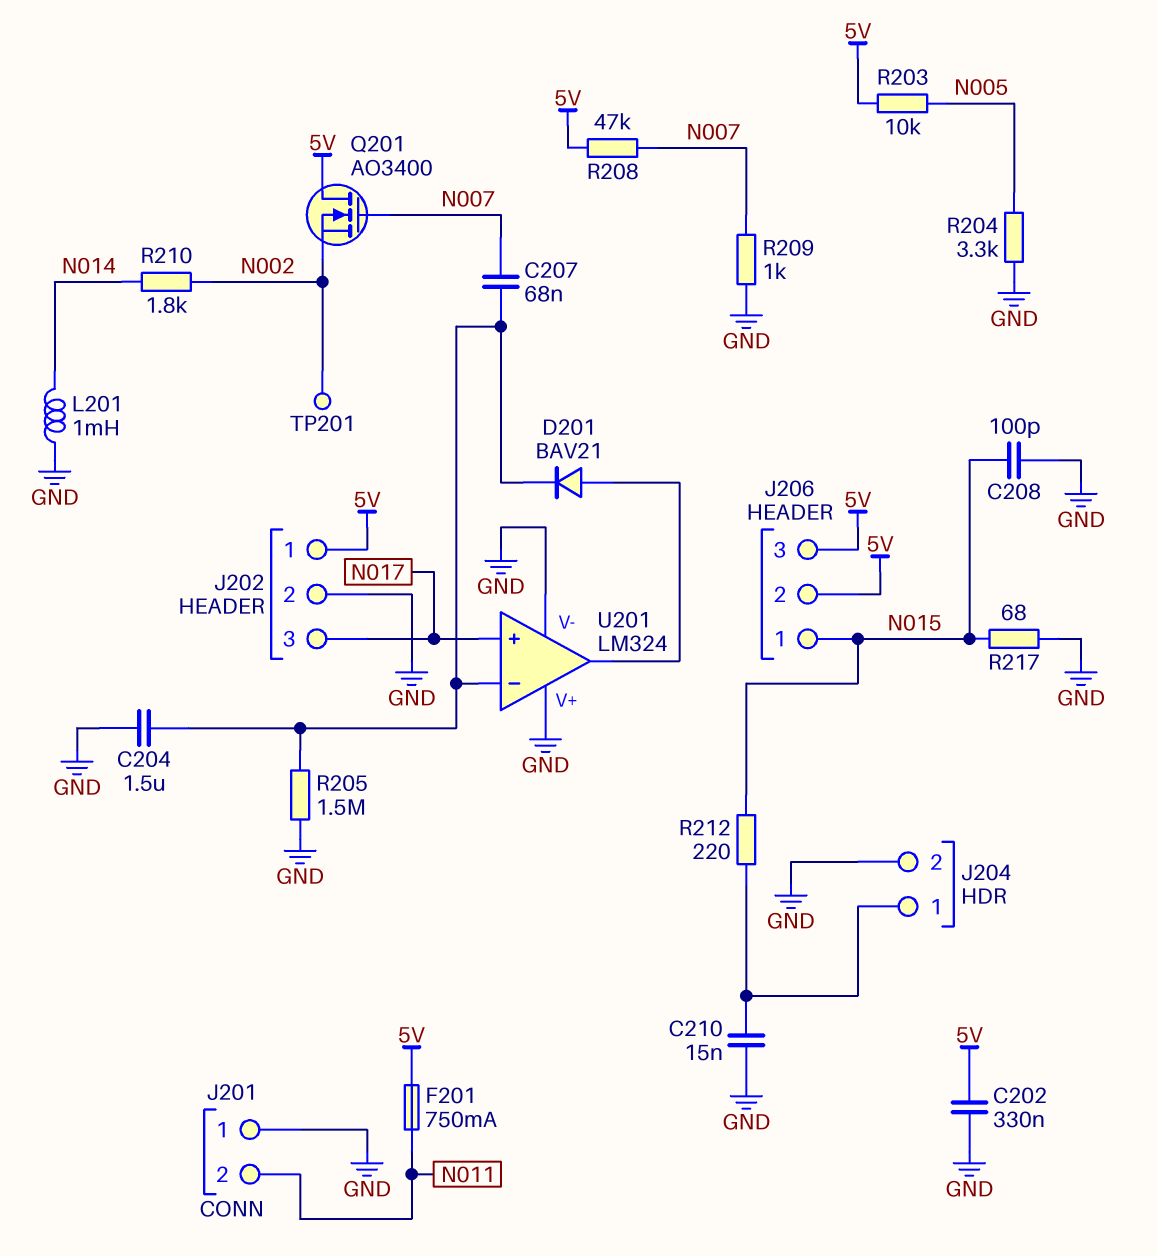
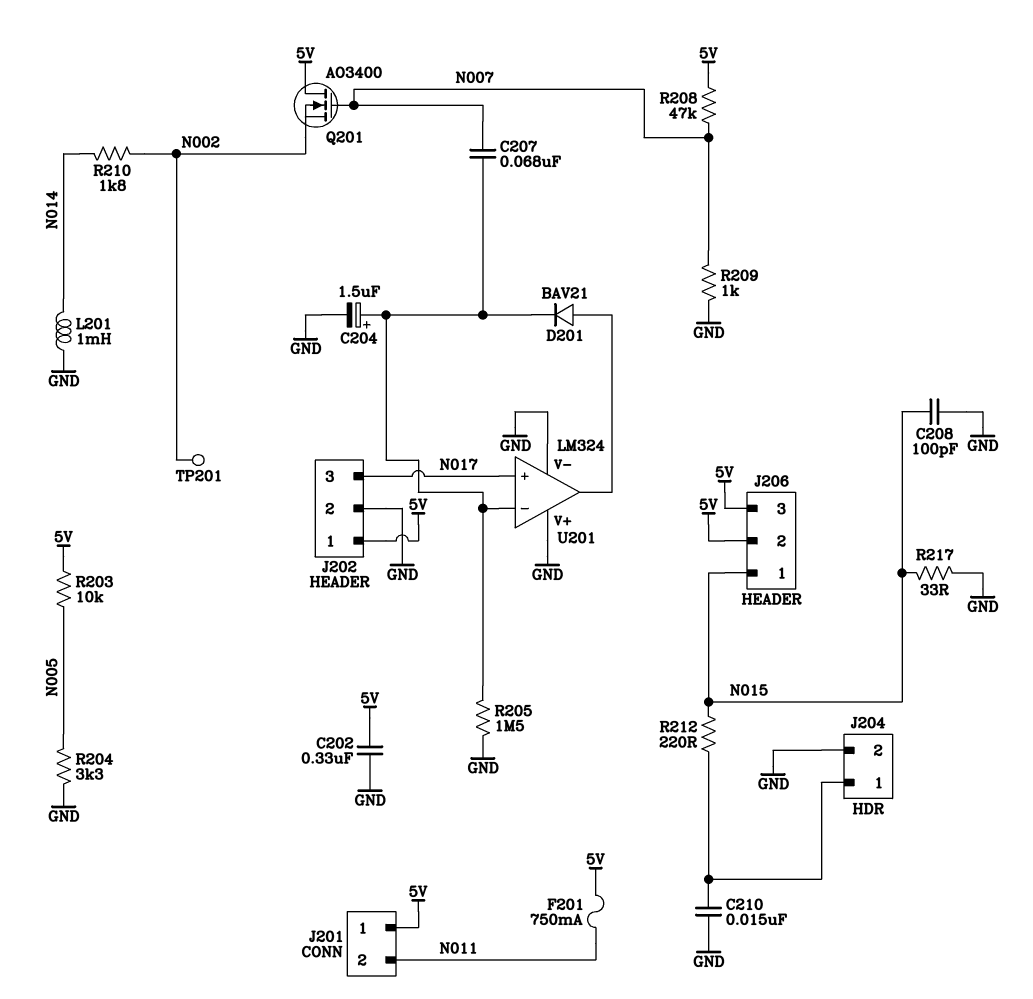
C204: 1.5uF (GND, U201/in-) -> 1.5uF (plus U201/in-, minus GND)
J201 pin 1: GND -> 5V
R217: 68 (GND, N015) -> 33 (GND, N015)

